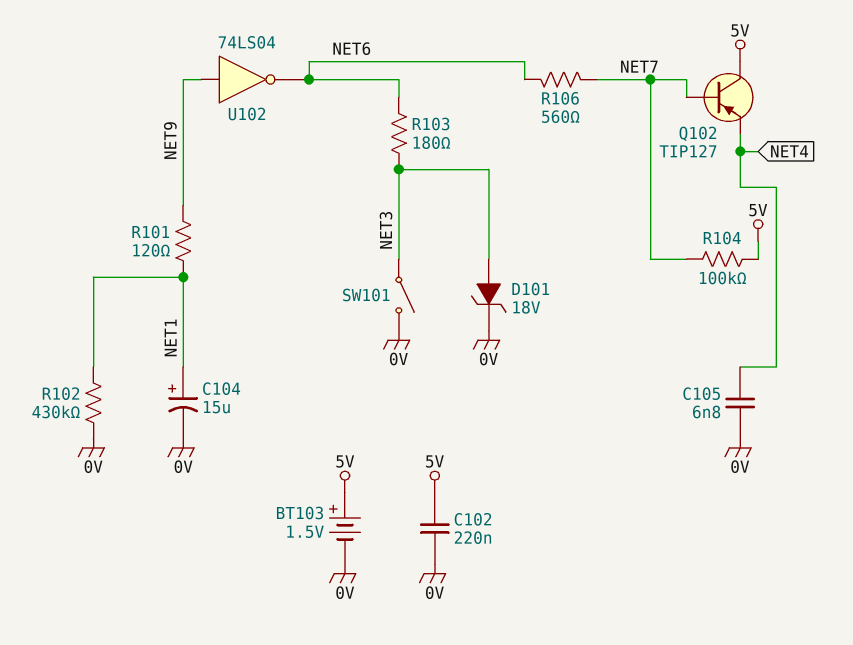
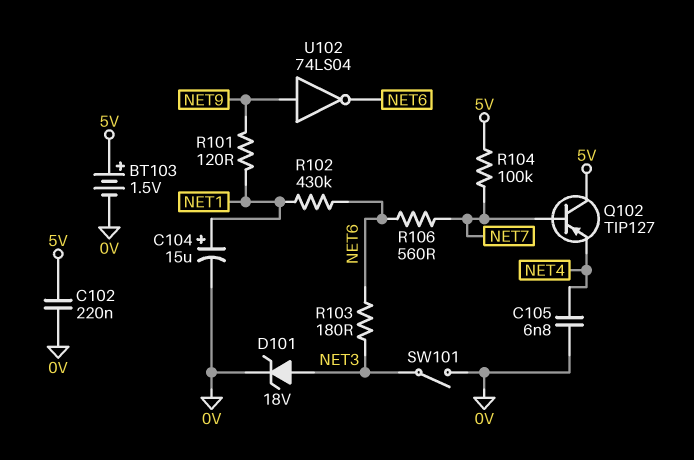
R102: 430k (0V, NET1) -> 430k (NET1, NET6)

